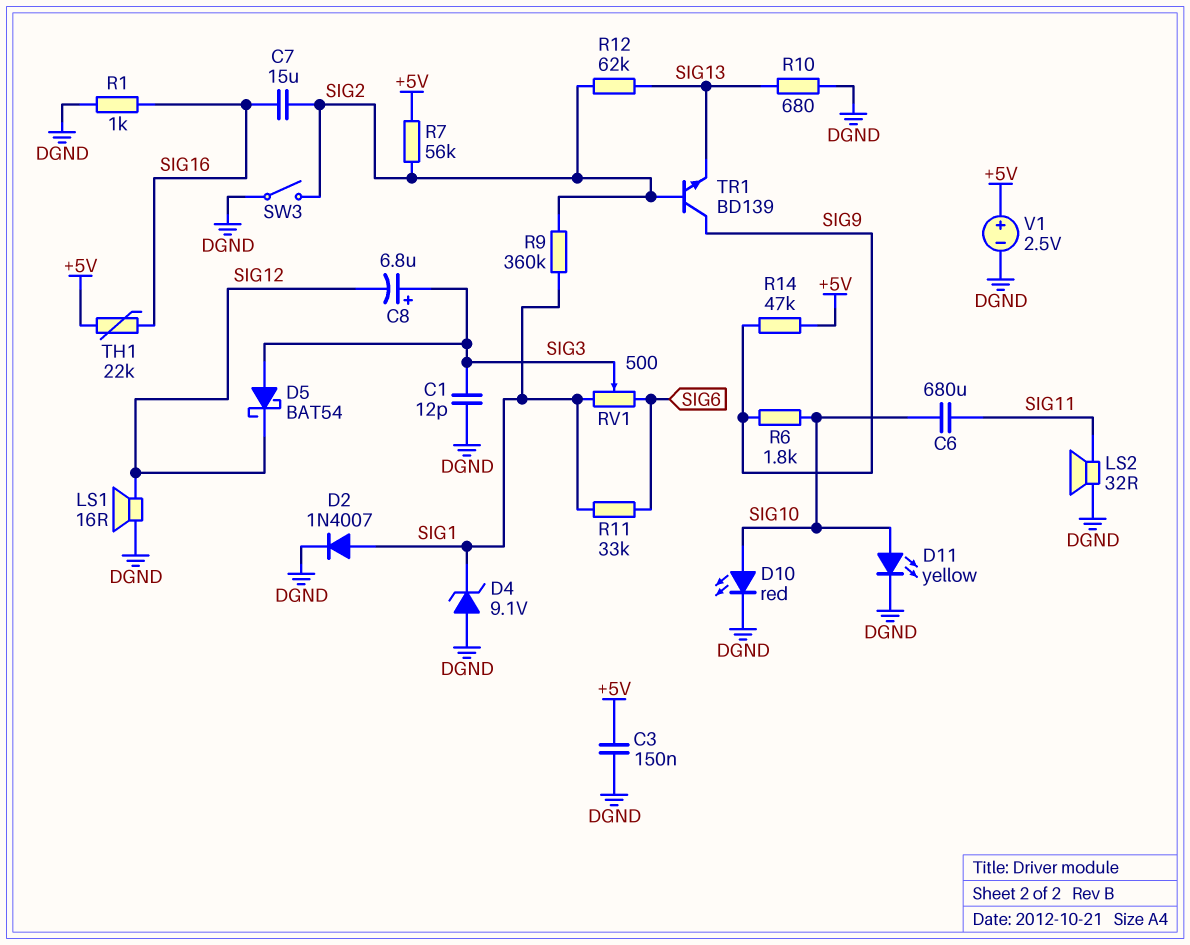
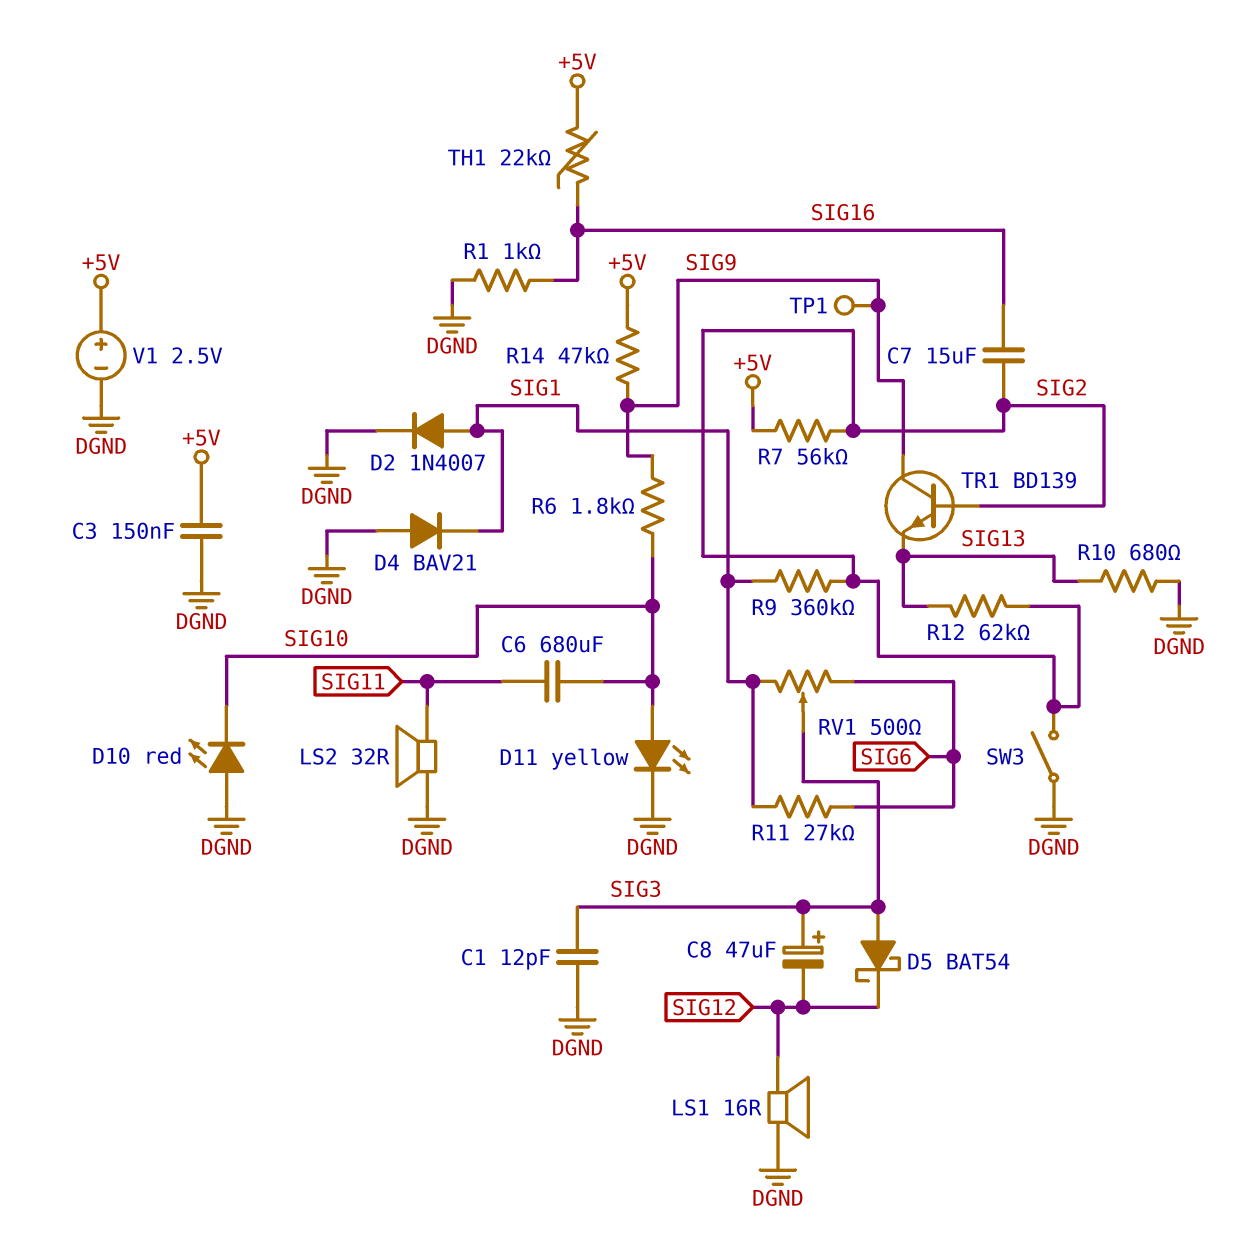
C8: 6.8uF (plus SIG3, minus SIG12) -> 47uF (plus SIG3, minus SIG12)
D4: zener 9.1V (A DGND, K SIG1) -> diode BAV21 (A DGND, K SIG1)
D10: LED red (A SIG10, K DGND) -> LED red (A DGND, K SIG10)
R11: 33k (SIG1, SIG6) -> 27k (SIG1, SIG6)
TP1: none -> test point (SIG9)

